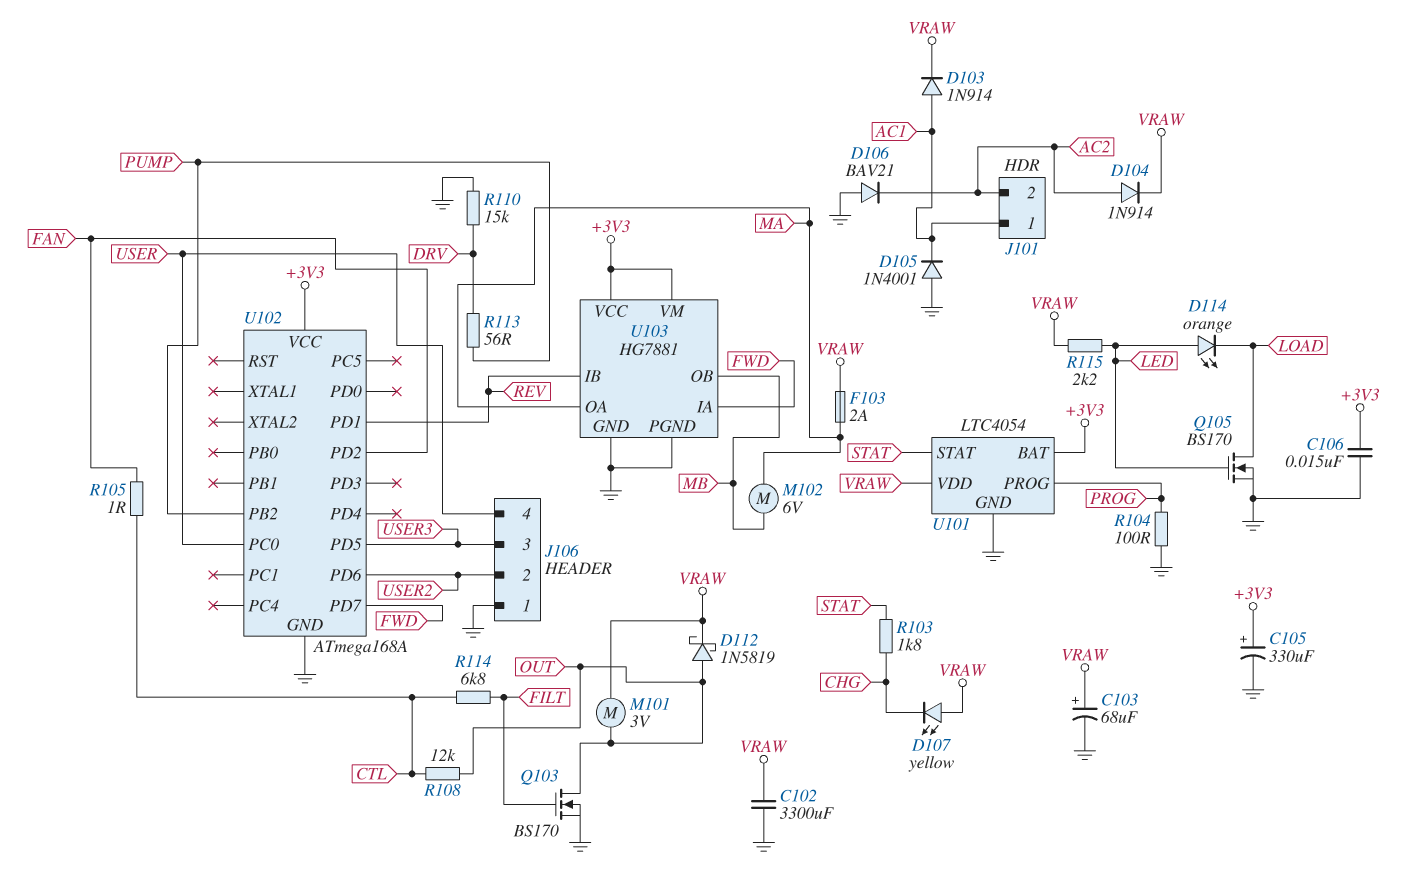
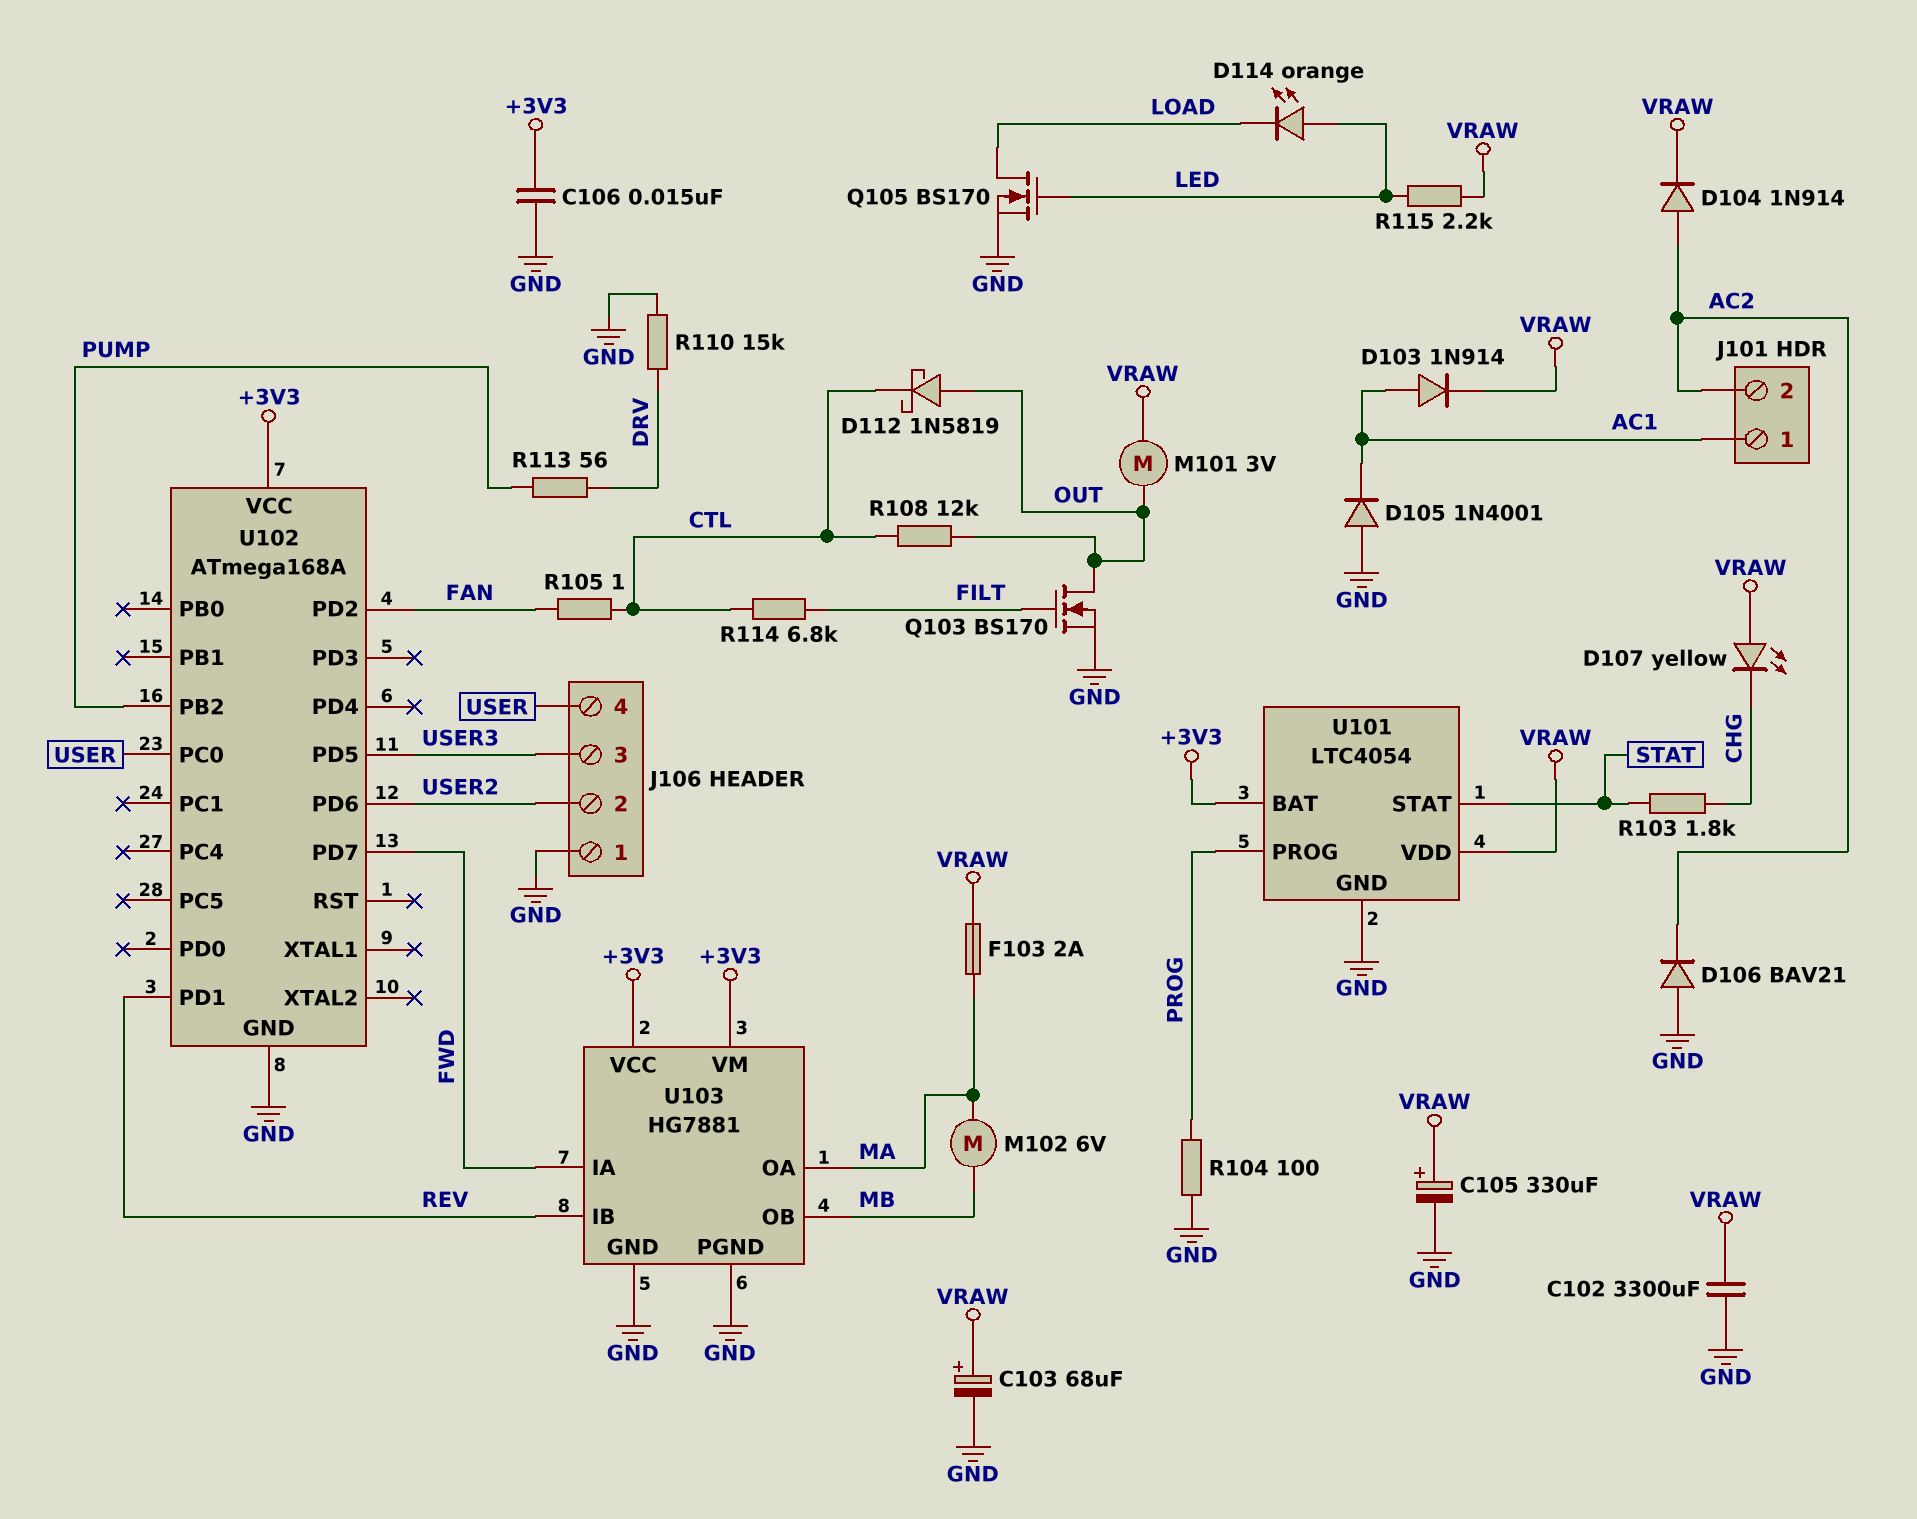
C105: 330uF (plus +3V3, minus GND) -> 330uF (plus VRAW, minus GND)
D112: schottky 1N5819 (A OUT, K VRAW) -> schottky 1N5819 (A OUT, K CTL)

